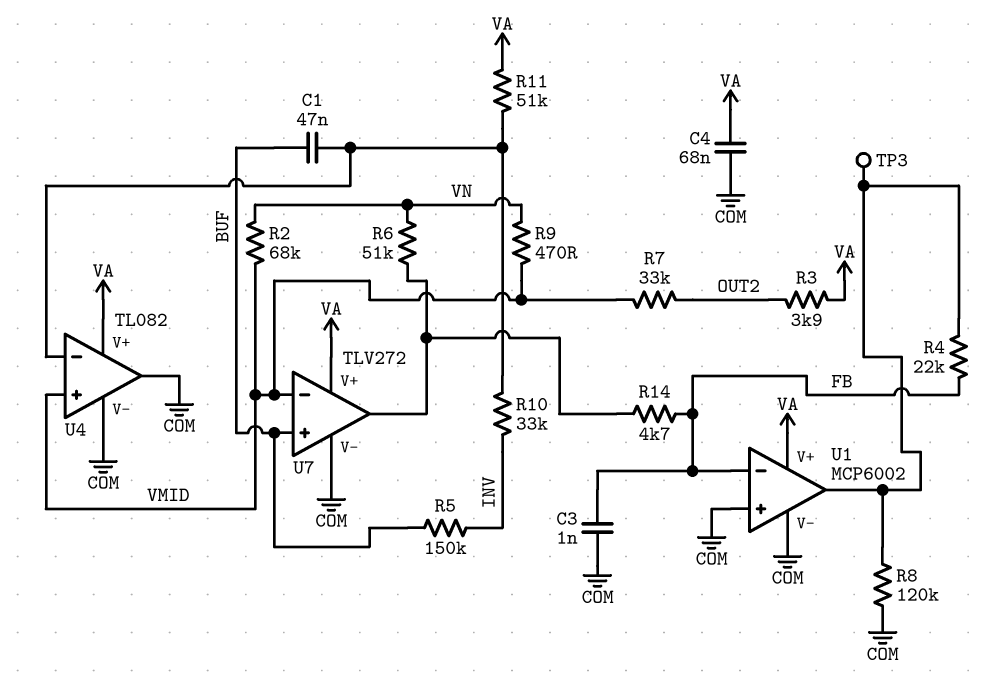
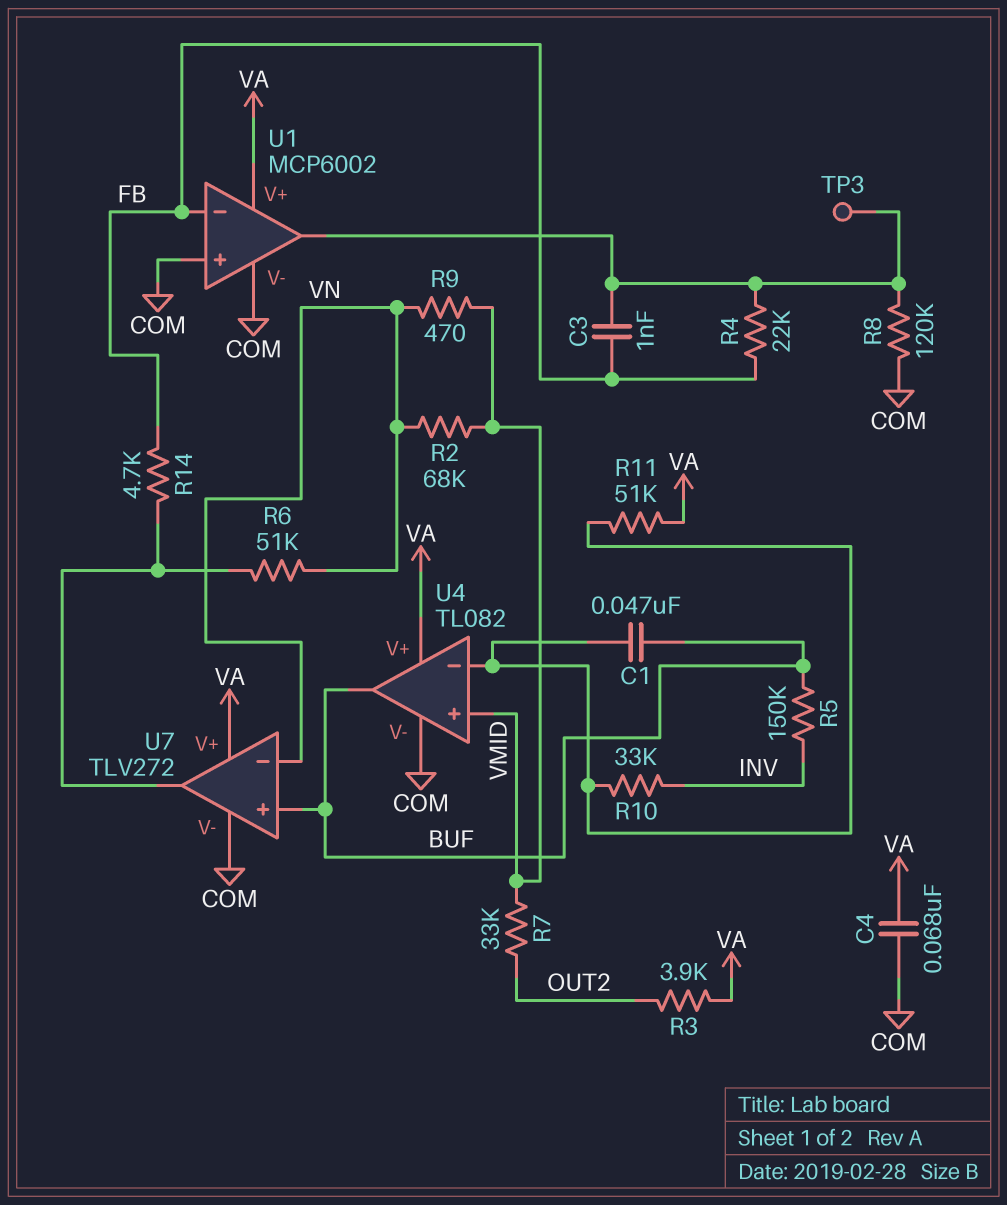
C3: 1nF (COM, FB) -> 1nF (FB, U1/out)
U4 pin out: COM -> BUF
U7 pin in-: VMID -> VN

